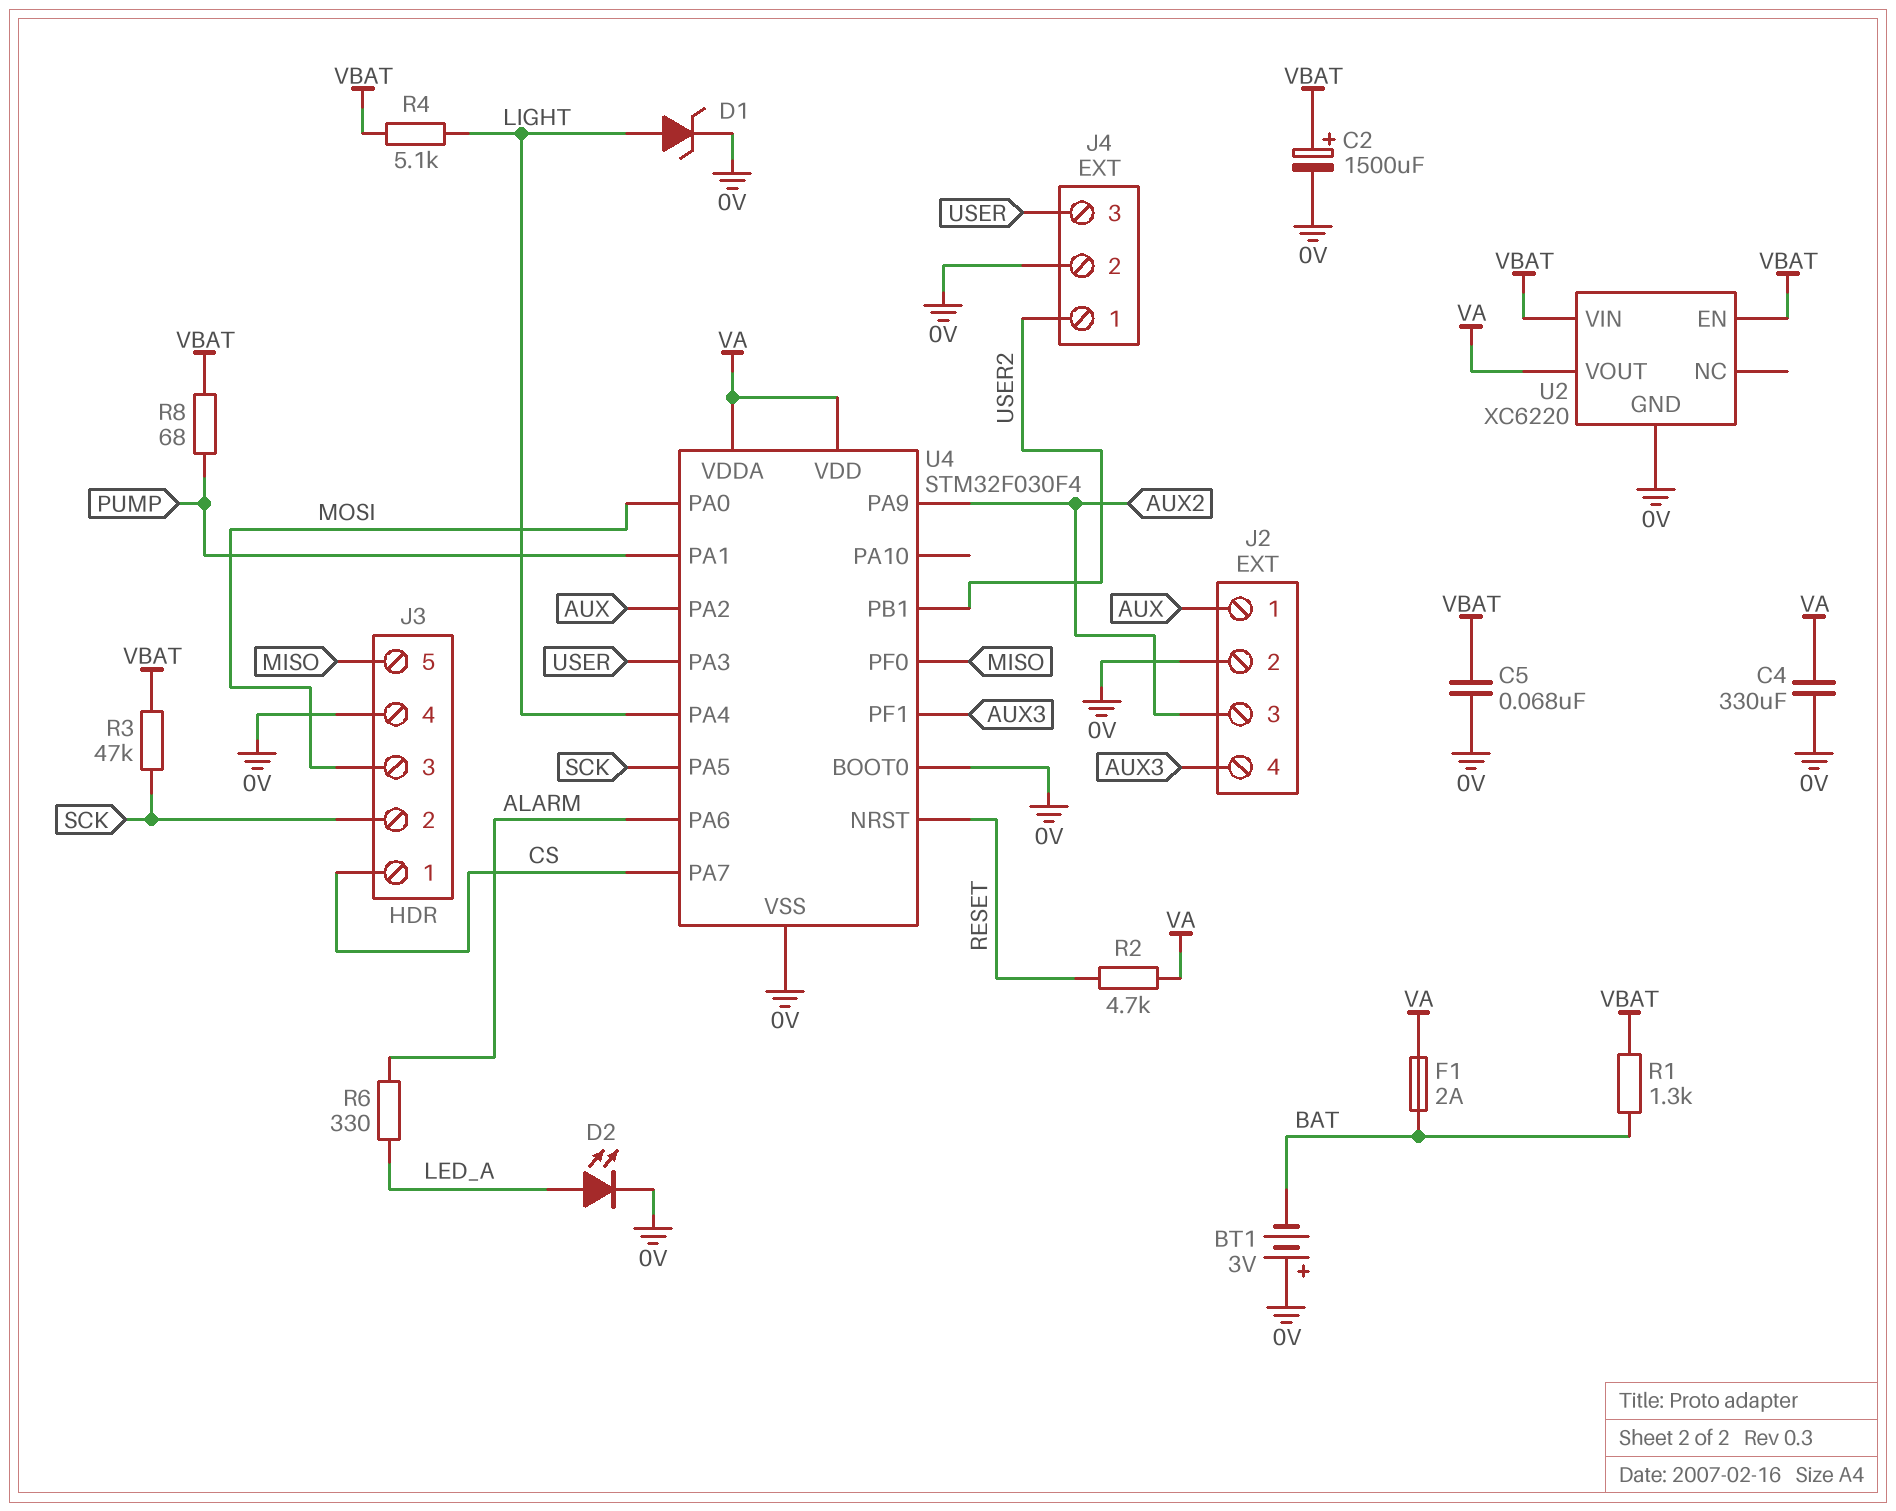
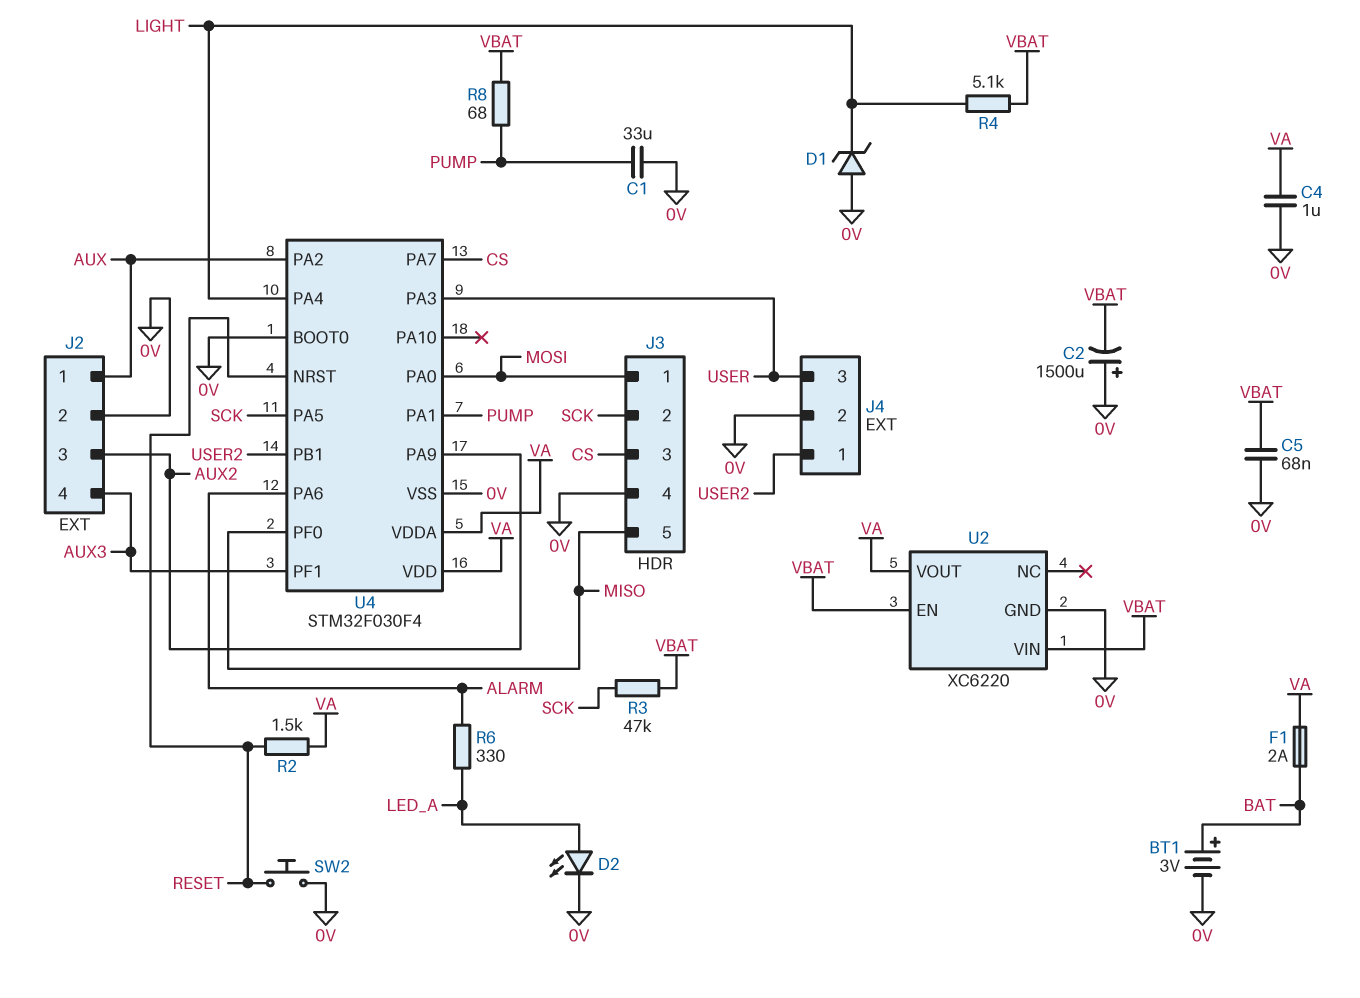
BT1: 3V (plus 0V, minus BAT) -> 3V (plus BAT, minus 0V)
C1: none -> 33uF (0V, PUMP)
C2: 1500uF (plus VBAT, minus 0V) -> 1500uF (plus 0V, minus VBAT)
C4: 330uF (0V, VA) -> 1uF (0V, VA)
D1: zener (A LIGHT, K 0V) -> zener (A 0V, K LIGHT)
J3 pin 1: CS -> MOSI
J3 pin 3: MOSI -> CS
R1: 1.3k (BAT, VBAT) -> none
R2: 4.7k (RESET, VA) -> 1.5k (RESET, VA)
SW2: none -> button (0V, RESET)

